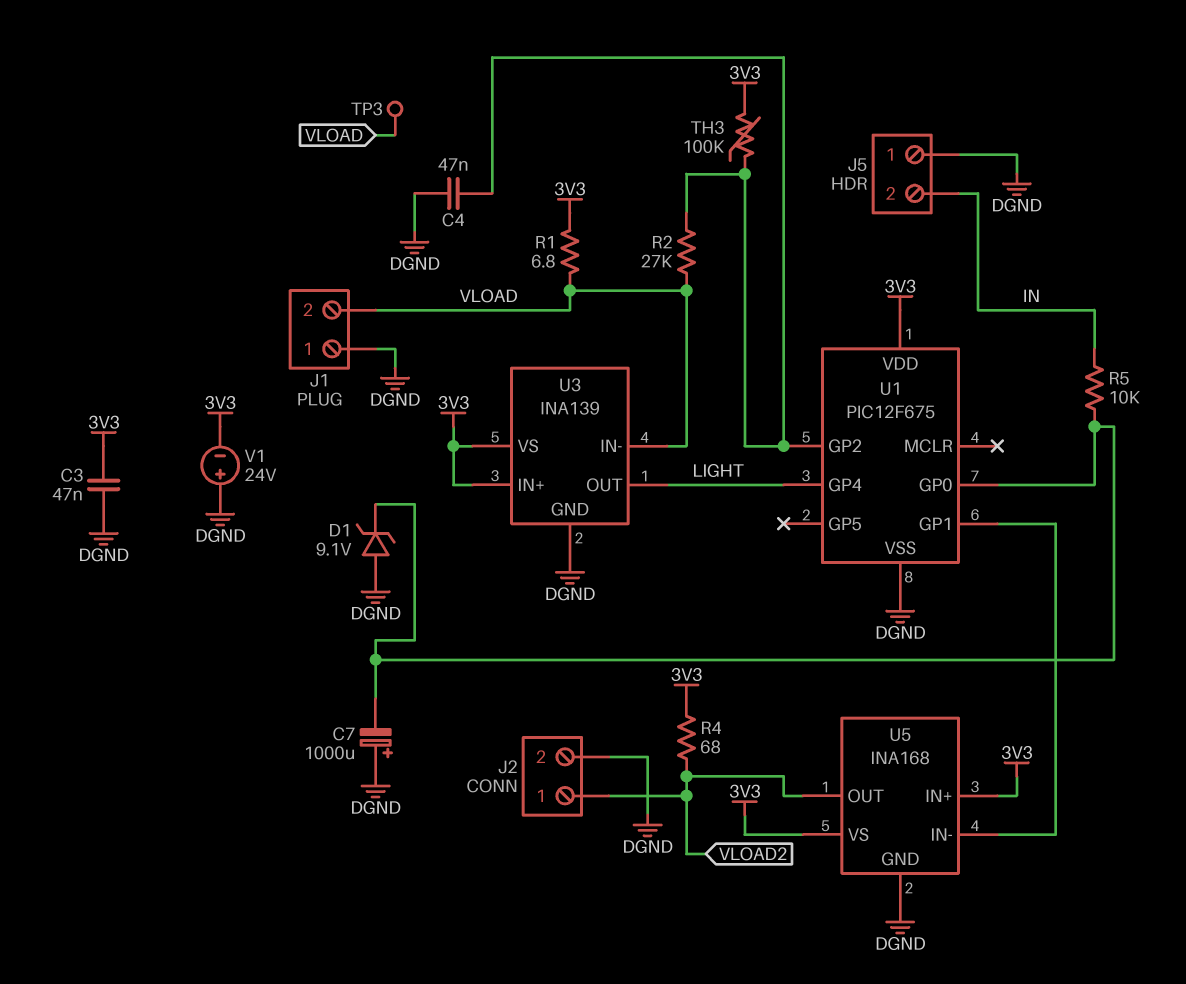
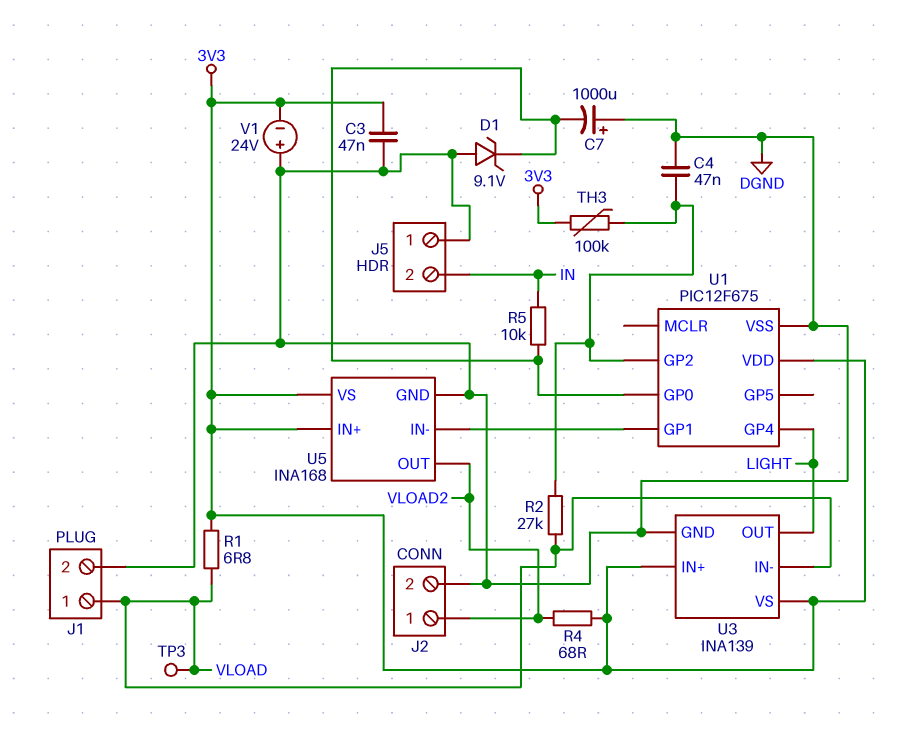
J1 pin 1: DGND -> VLOAD
J1 pin 2: VLOAD -> DGND

